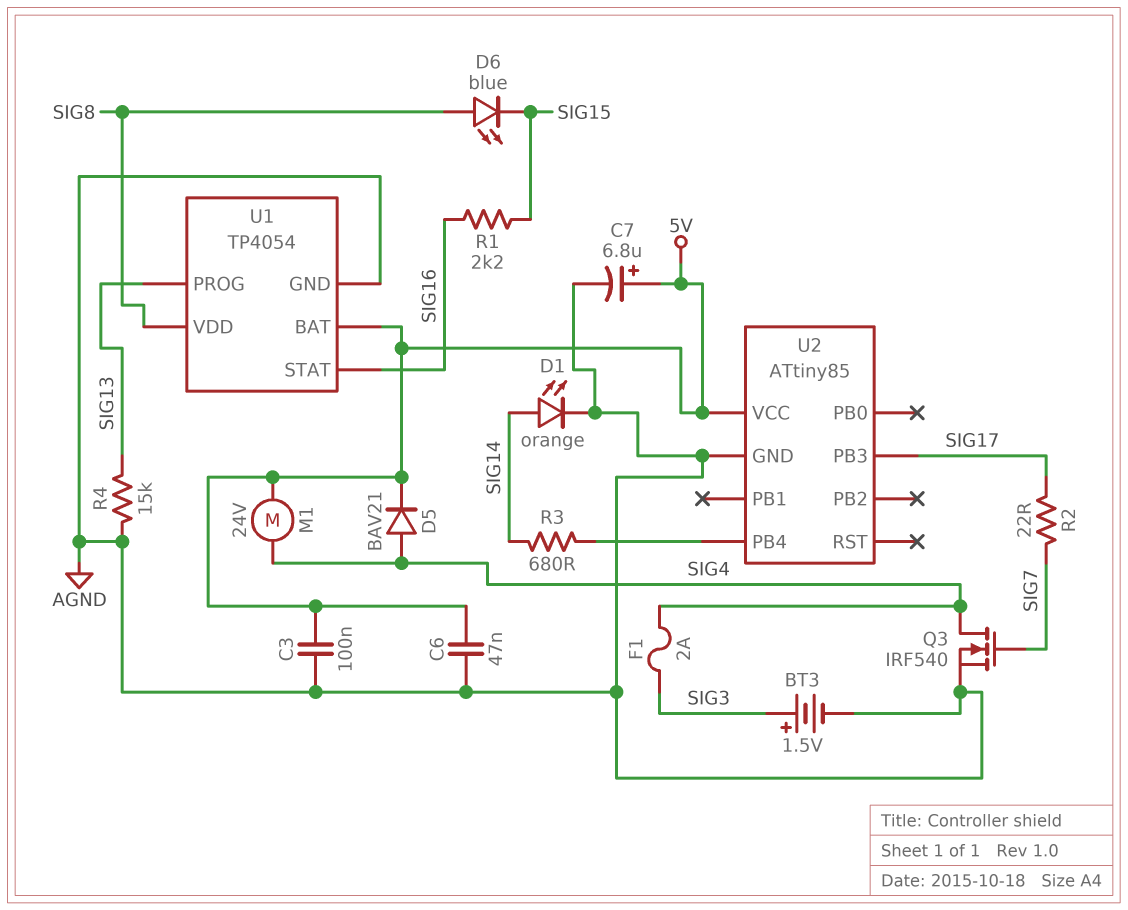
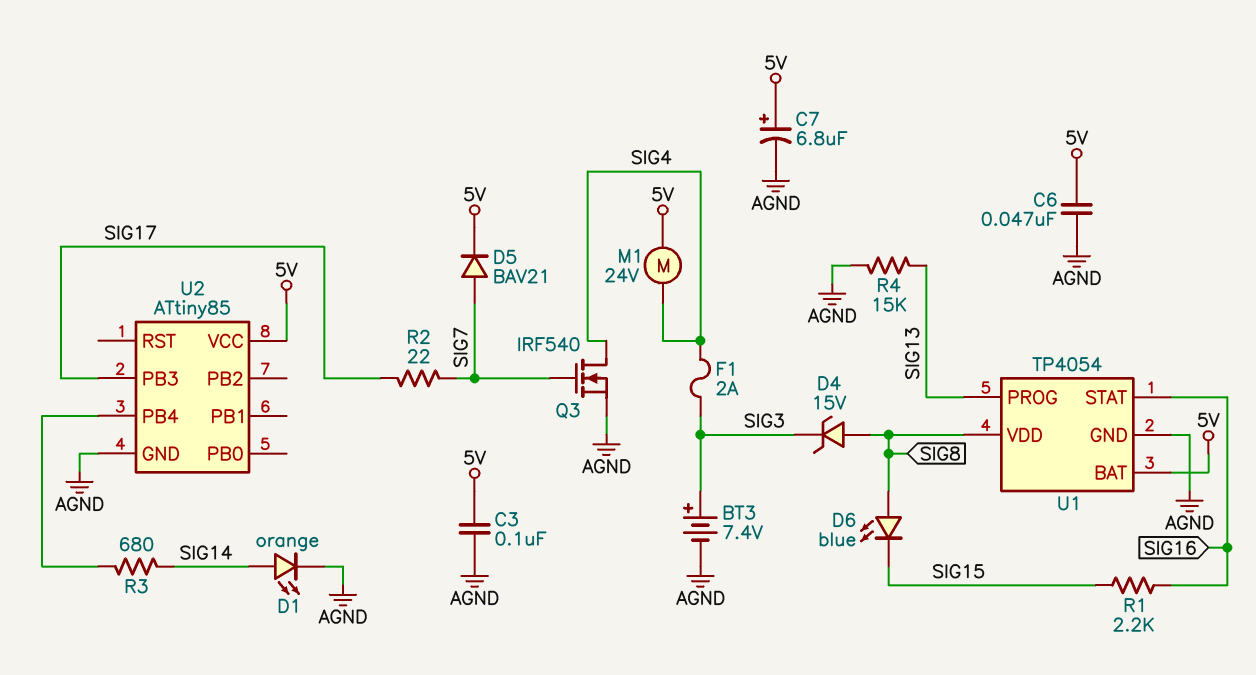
BT3: 1.5V (plus SIG3, minus AGND) -> 7.4V (plus SIG3, minus AGND)
D4: none -> zener 15V (A SIG8, K SIG3)
D5: diode BAV21 (A SIG4, K 5V) -> diode BAV21 (A SIG7, K 5V)

